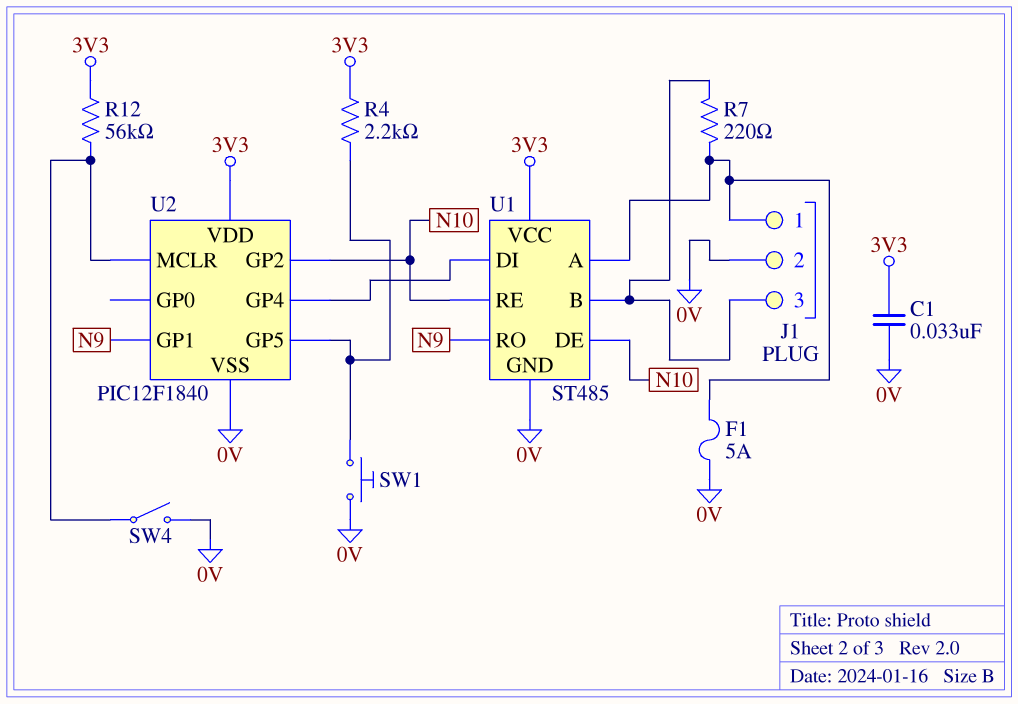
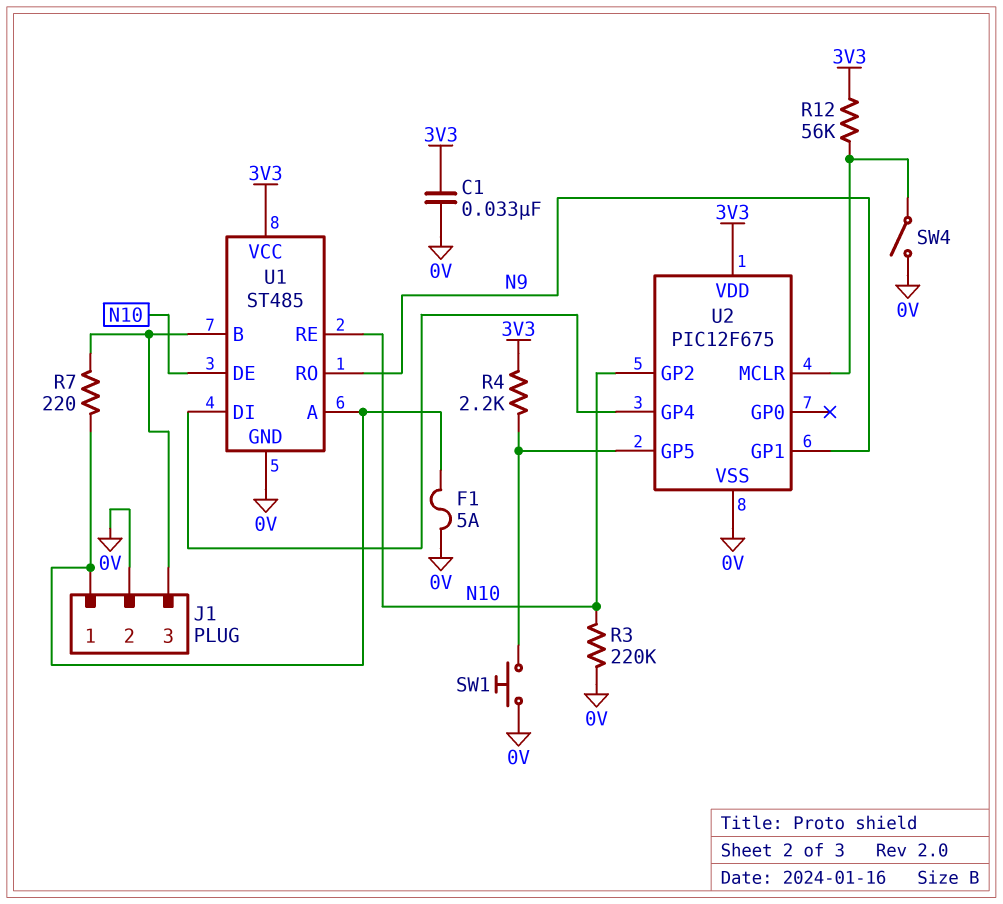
R3: none -> 220k (0V, N10)
U2: PIC12F1840 -> PIC12F675

